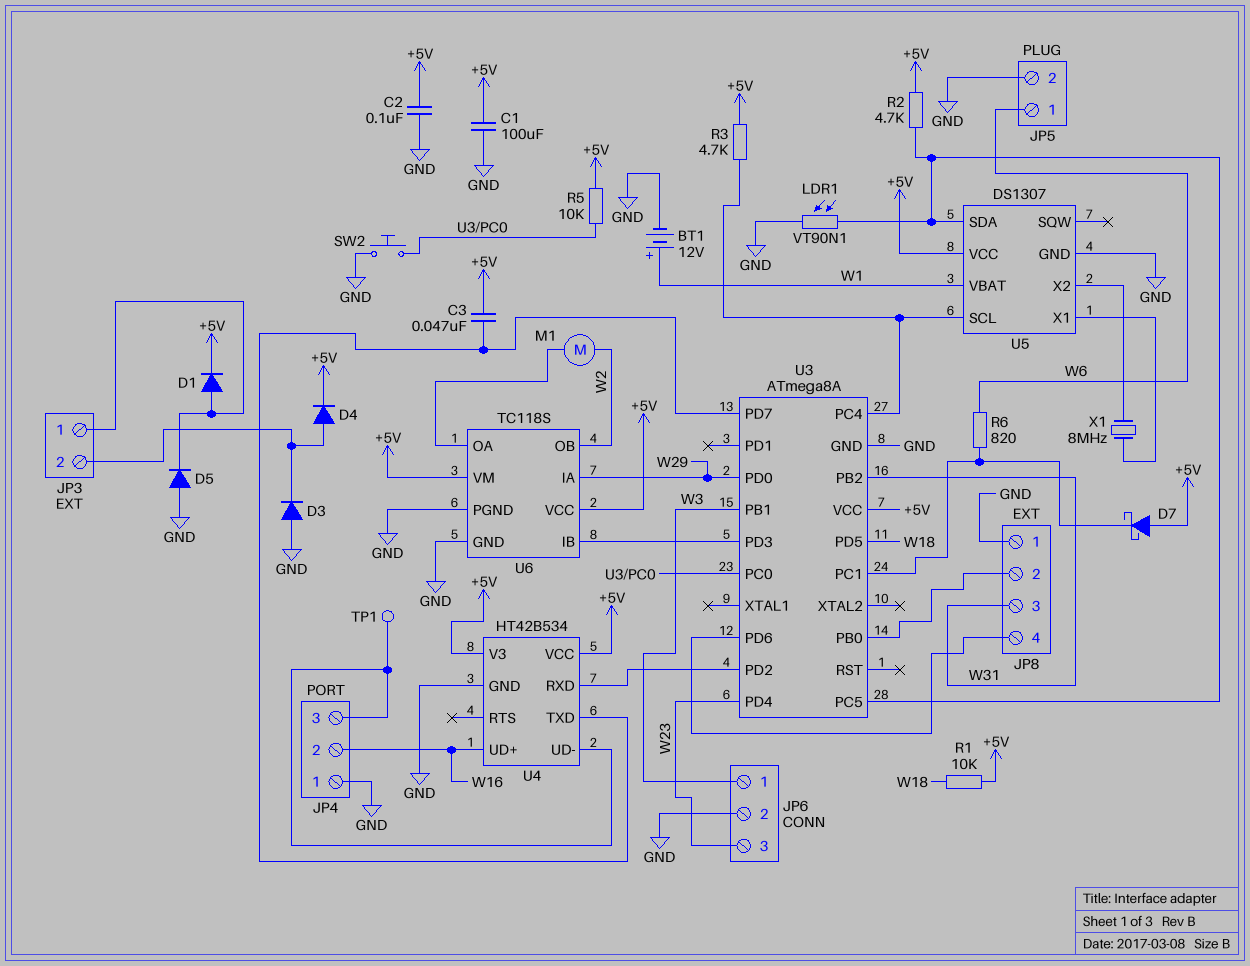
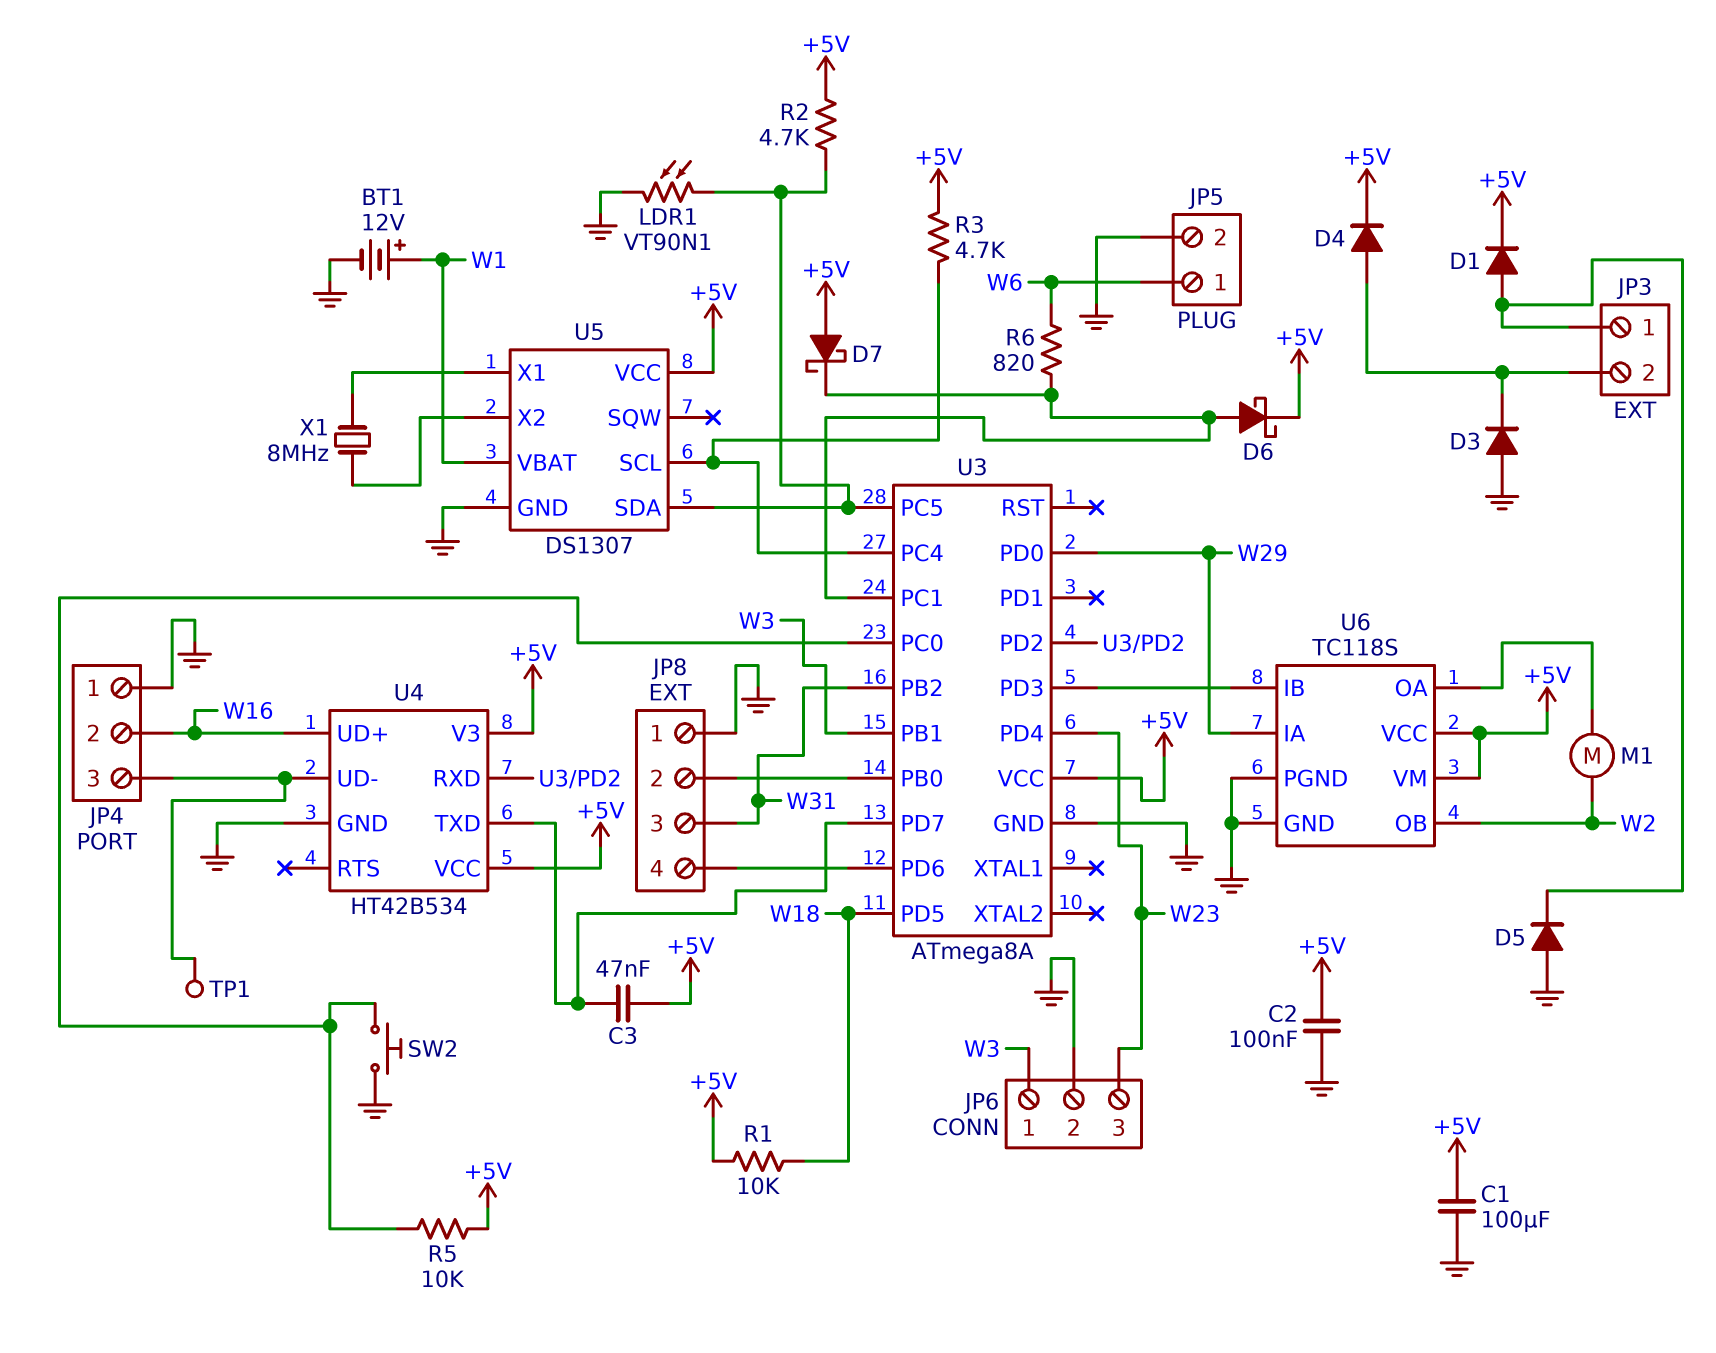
D6: none -> schottky (A U3/PC1, K +5V)

